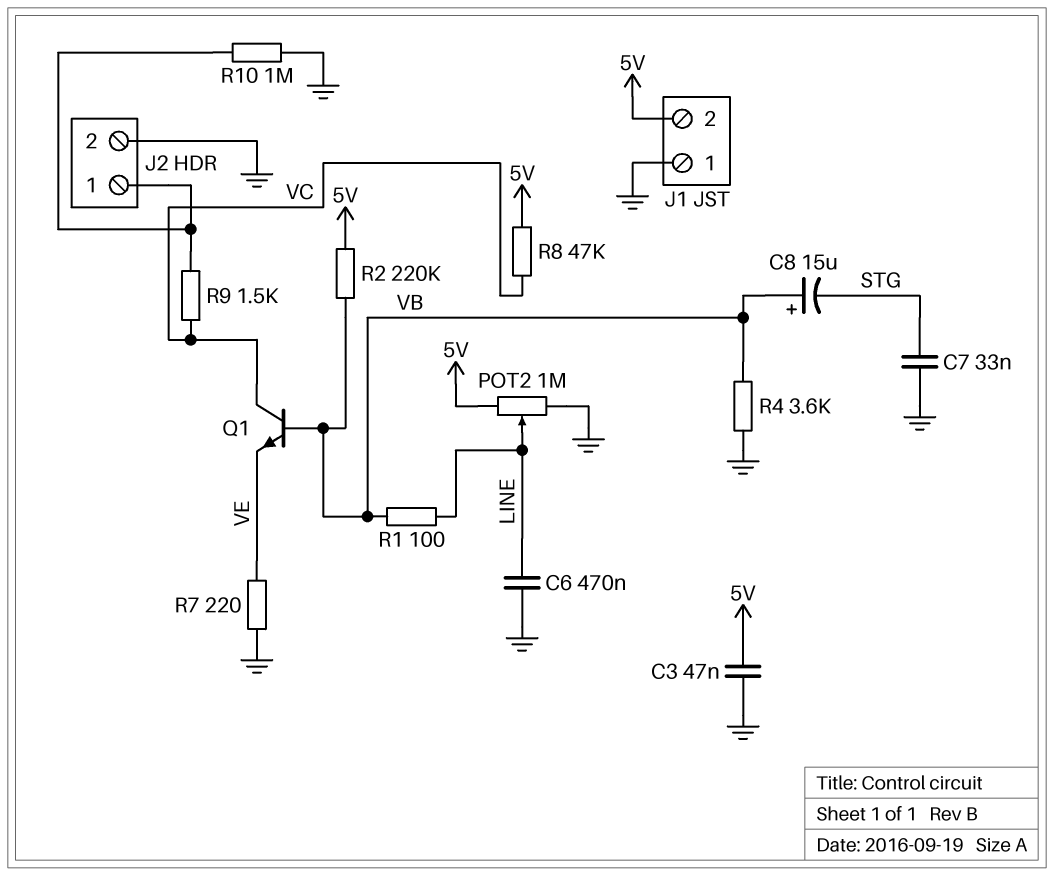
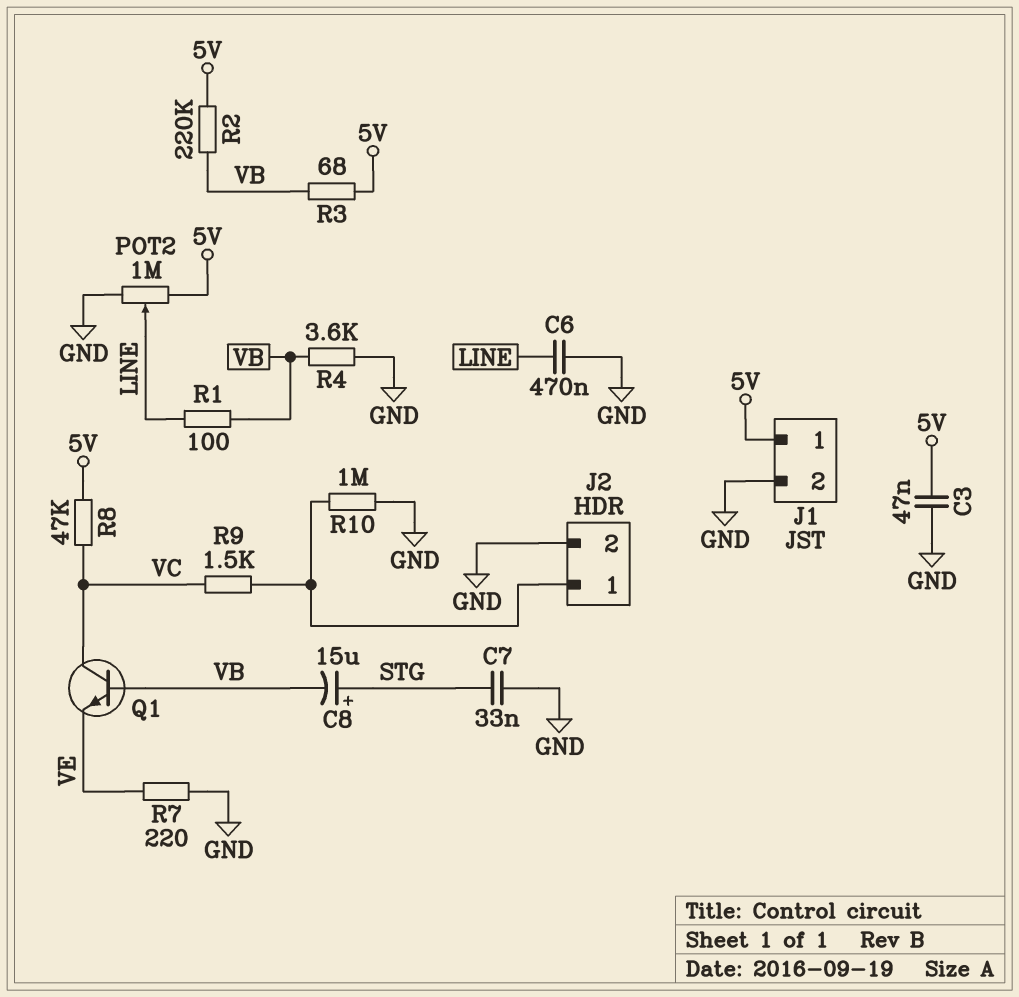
C8: 15uF (plus VB, minus STG) -> 15uF (plus STG, minus VB)
J1 pin 1: GND -> 5V
J1 pin 2: 5V -> GND
R3: none -> 68 (5V, VB)

